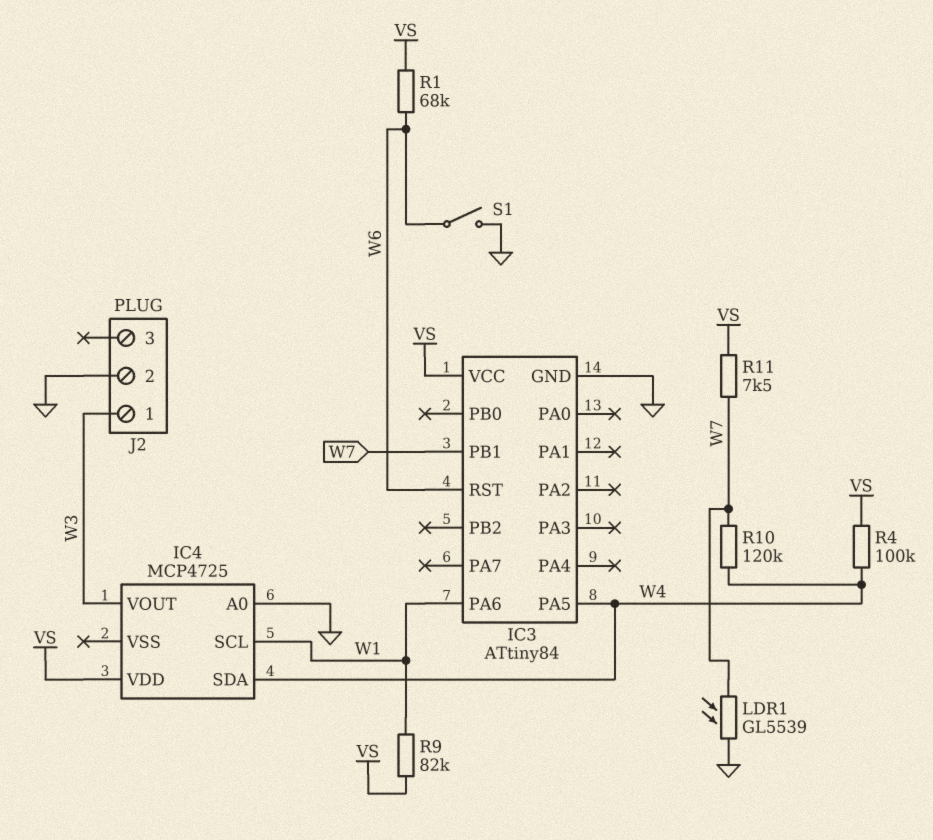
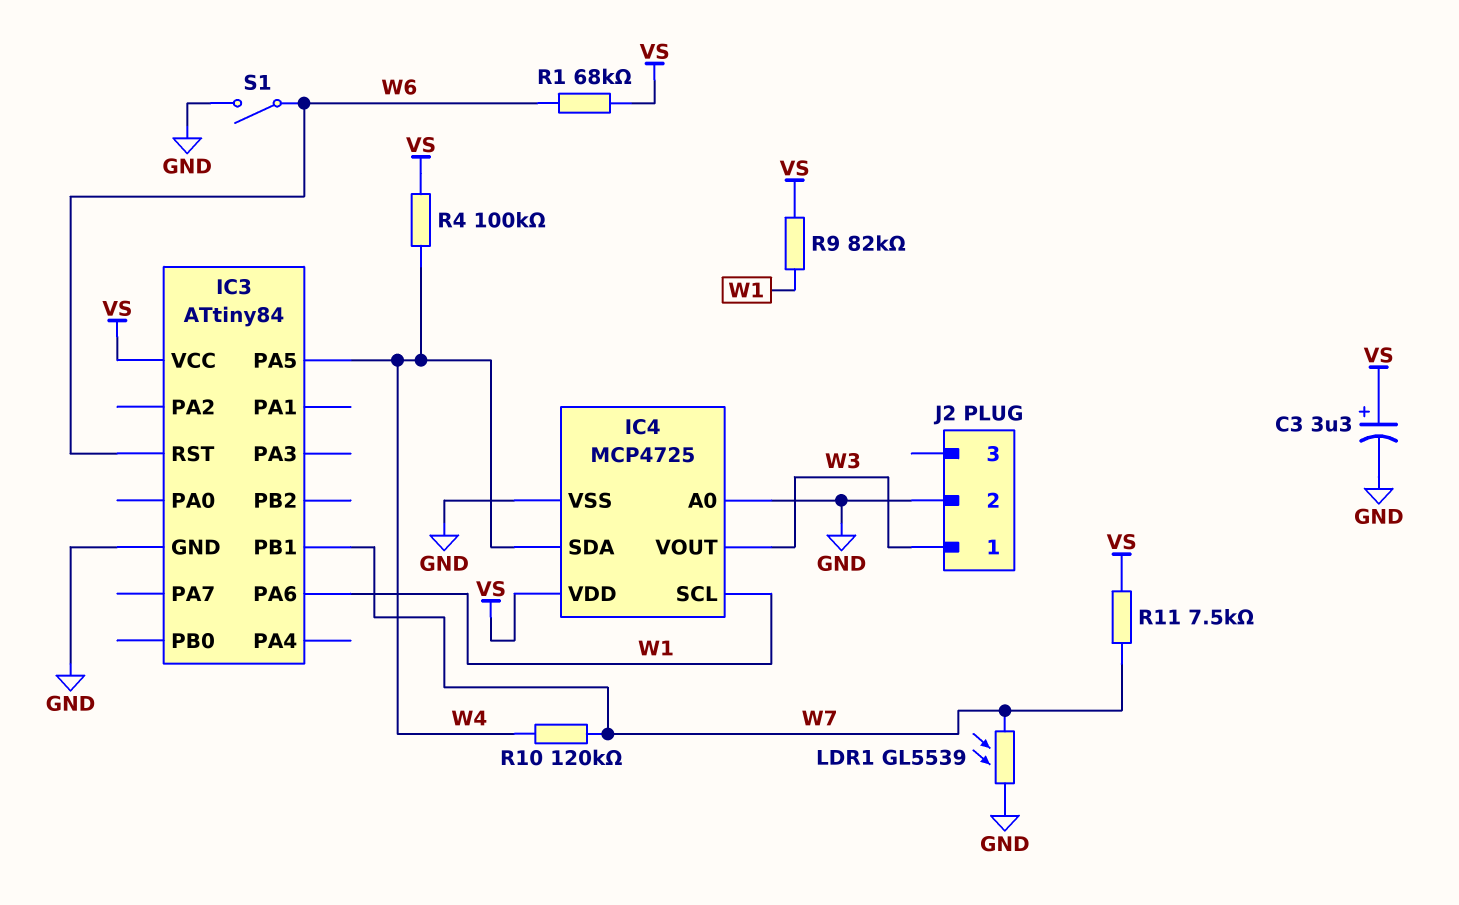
C3: none -> 3.3uF (plus VS, minus GND)
IC4 pin VSS: none -> GND

